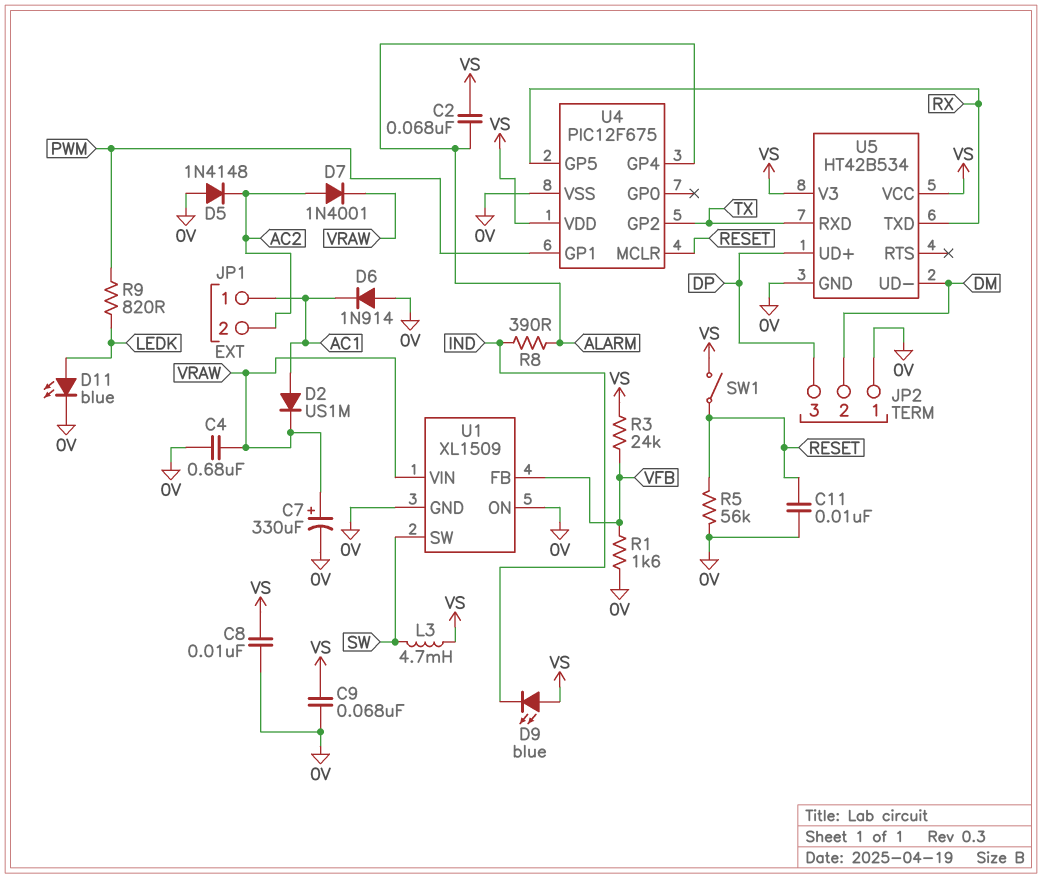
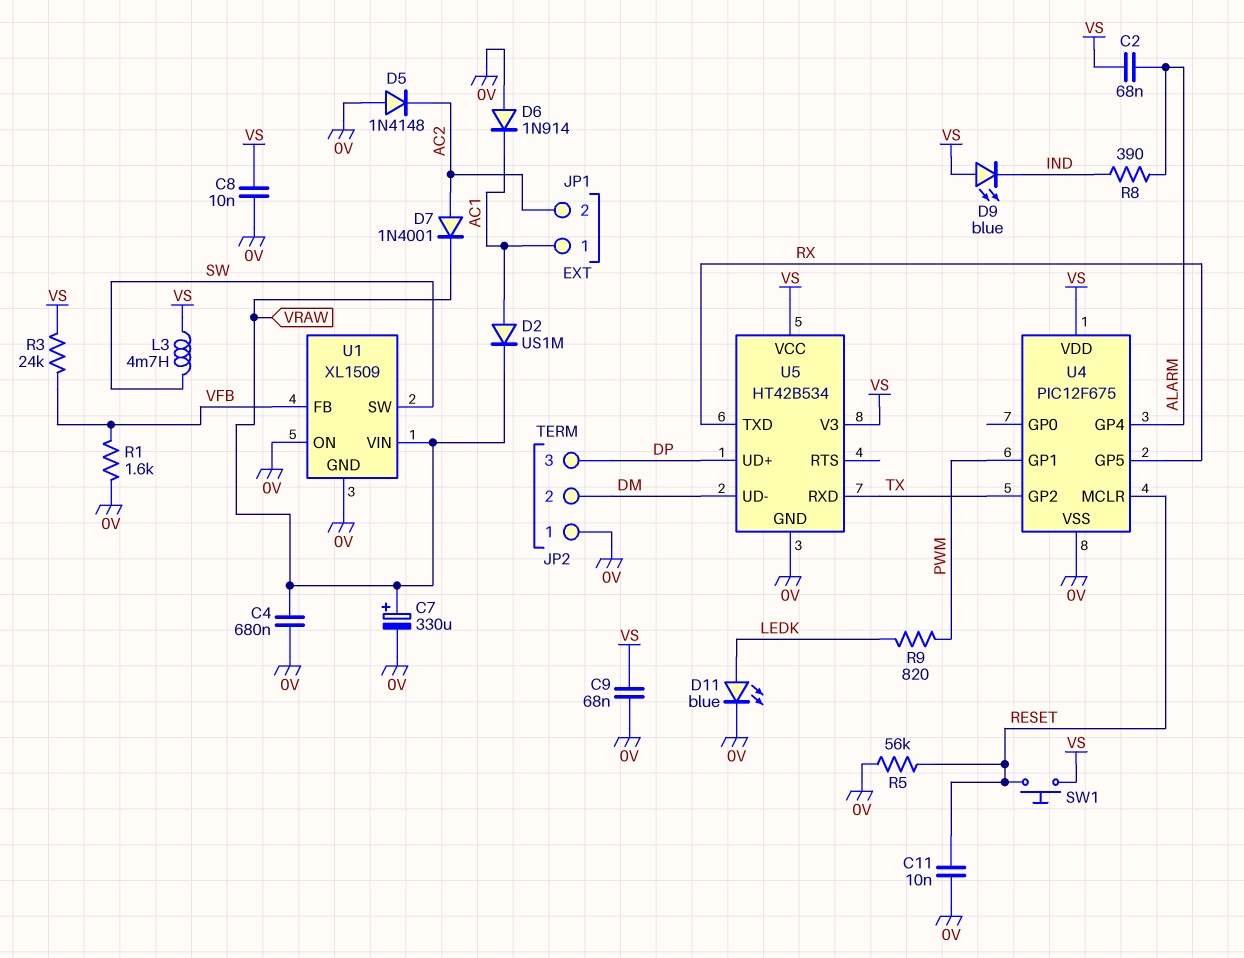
SW1: switch (RESET, VS) -> button (RESET, VS)

